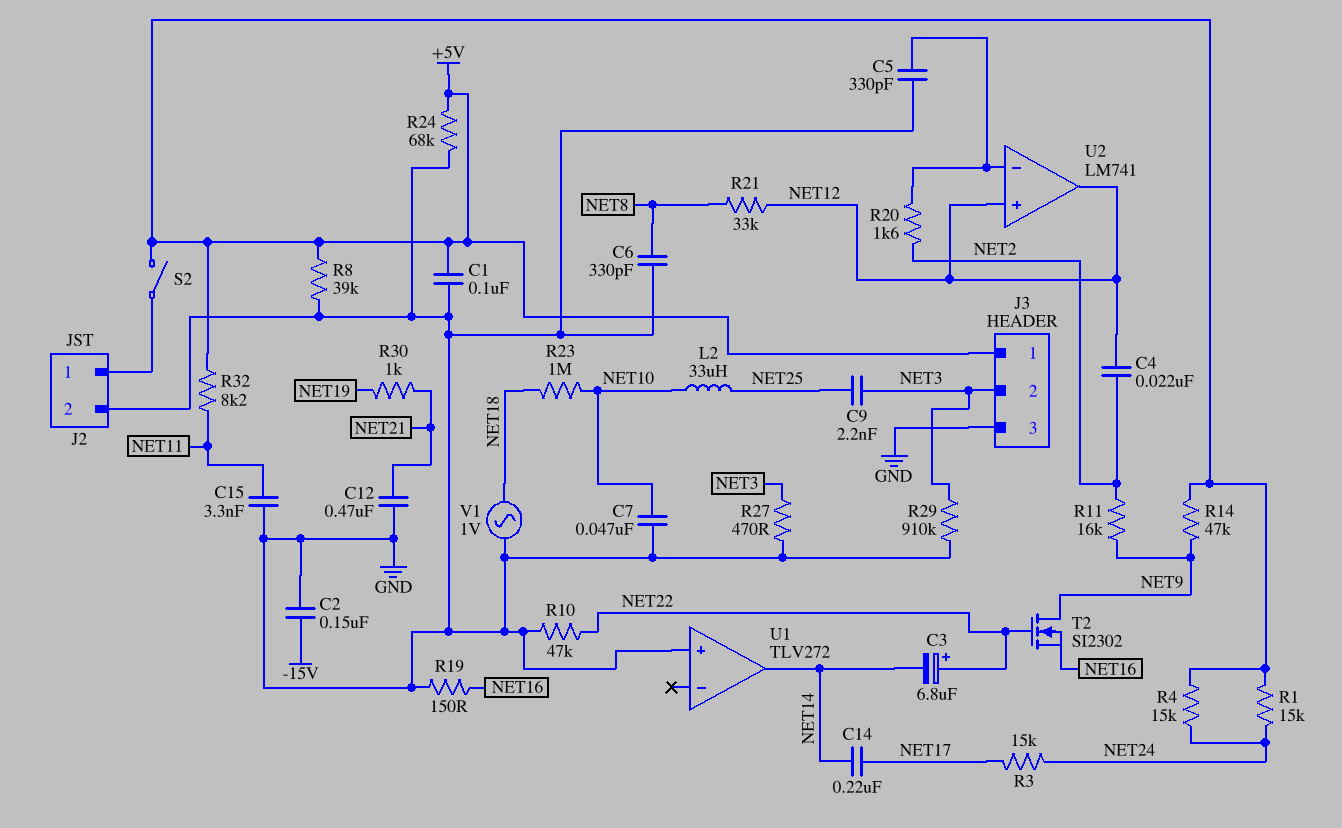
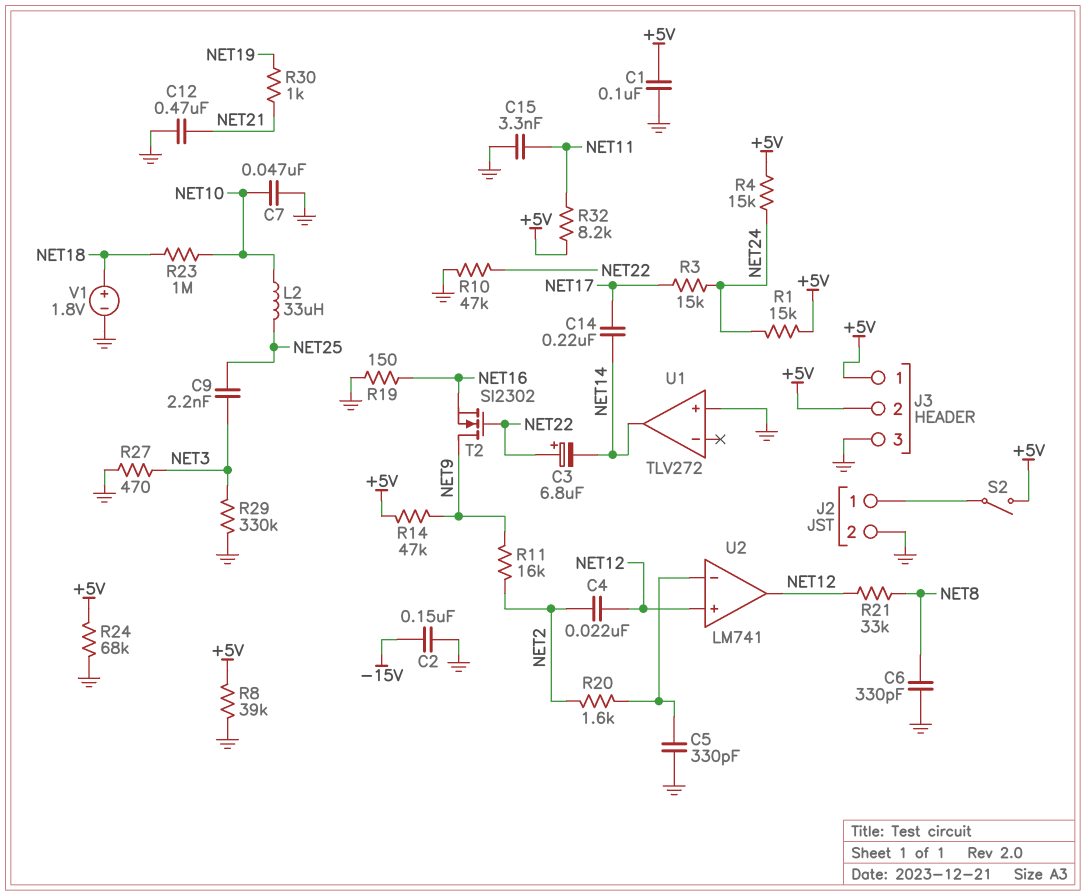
J3 pin 2: NET3 -> +5V
R29: 910k (GND, NET3) -> 330k (GND, NET3)
V1: AC 1V (GND, NET18) -> 1.8V (plus NET18, minus GND)

